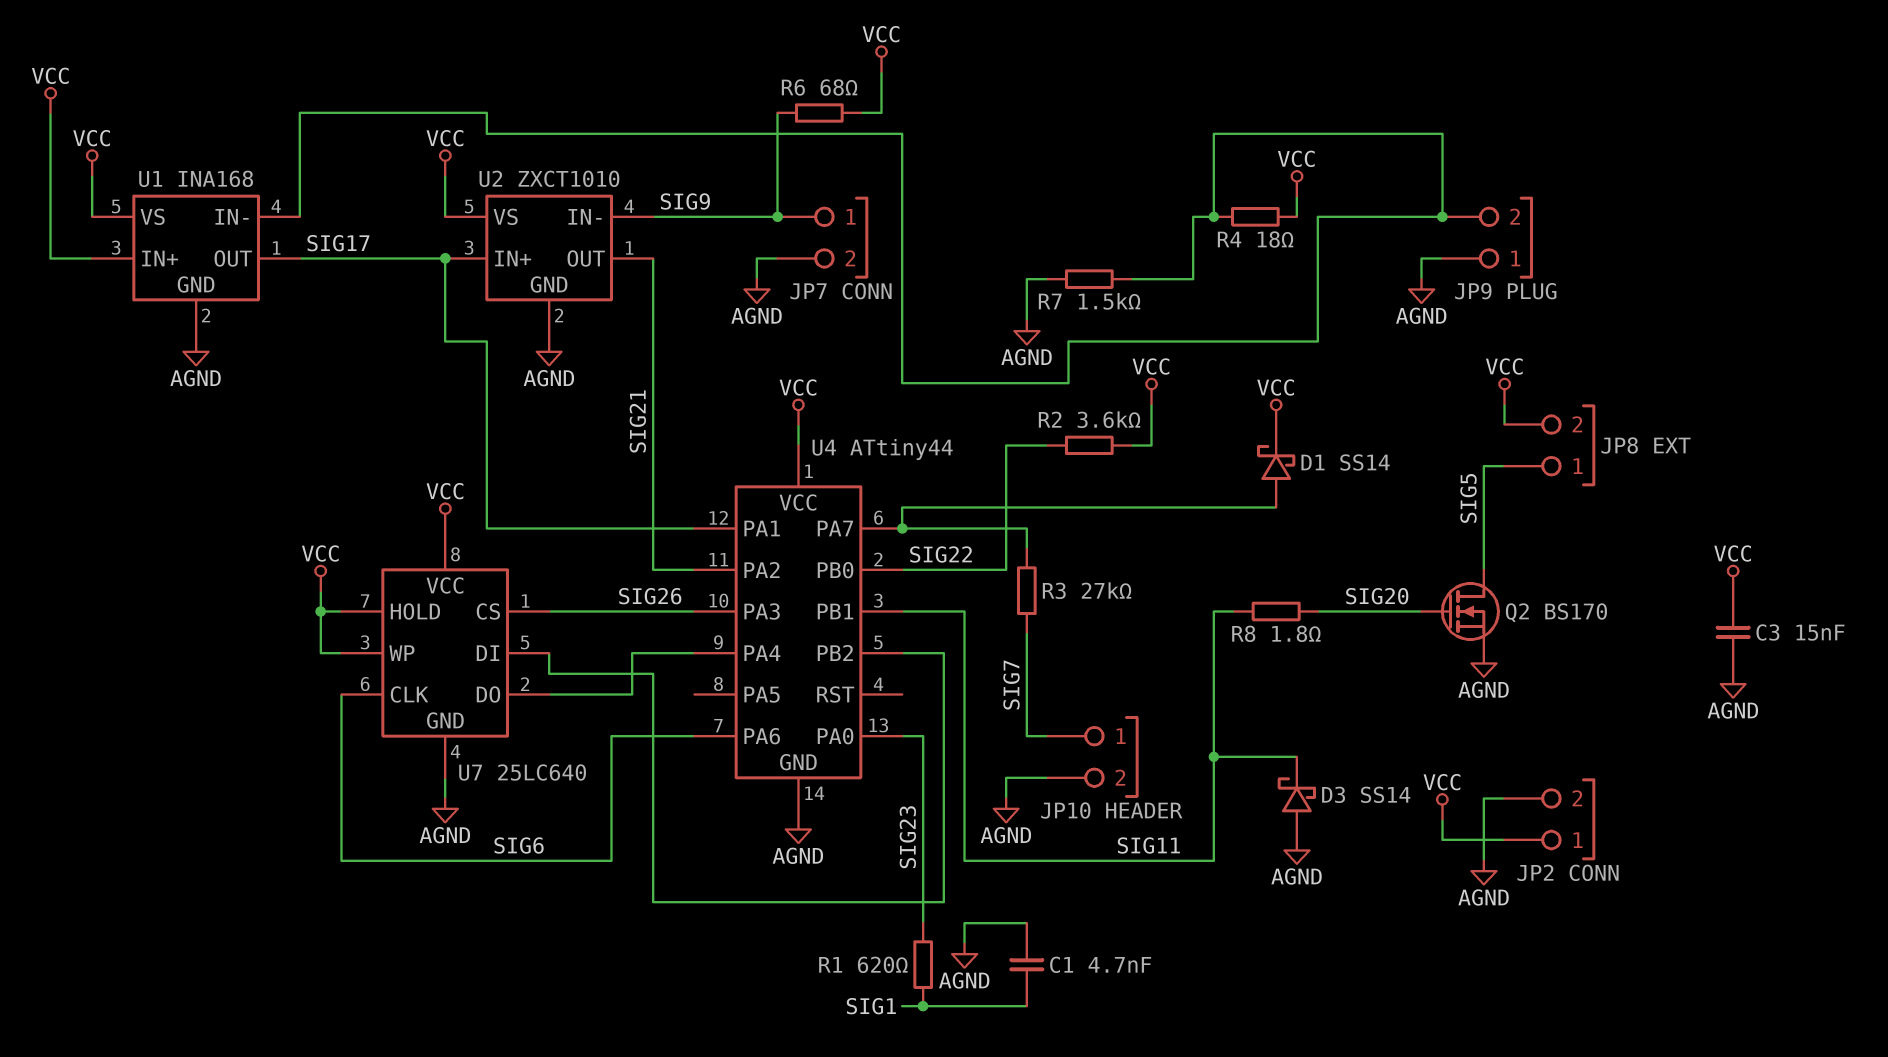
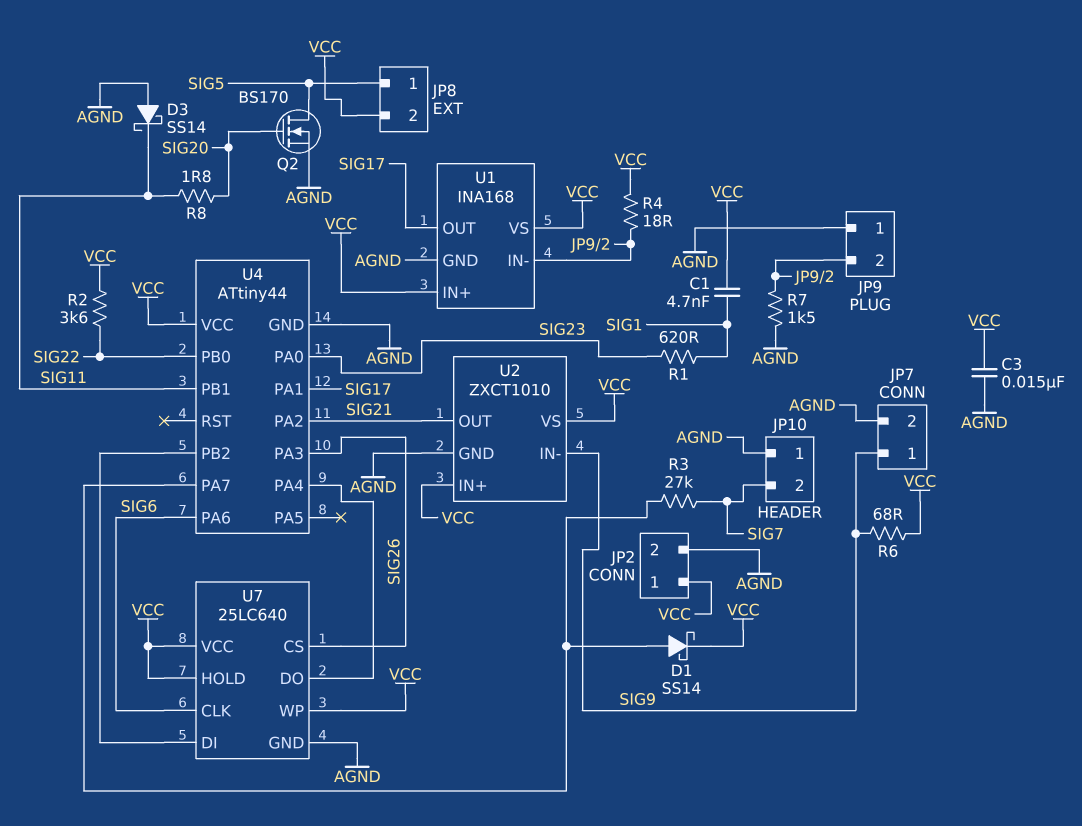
C1: 4.7nF (AGND, SIG1) -> 4.7nF (SIG1, VCC)
JP10 pin 1: SIG7 -> AGND
JP10 pin 2: AGND -> SIG7
U2 pin IN+: SIG17 -> VCC

